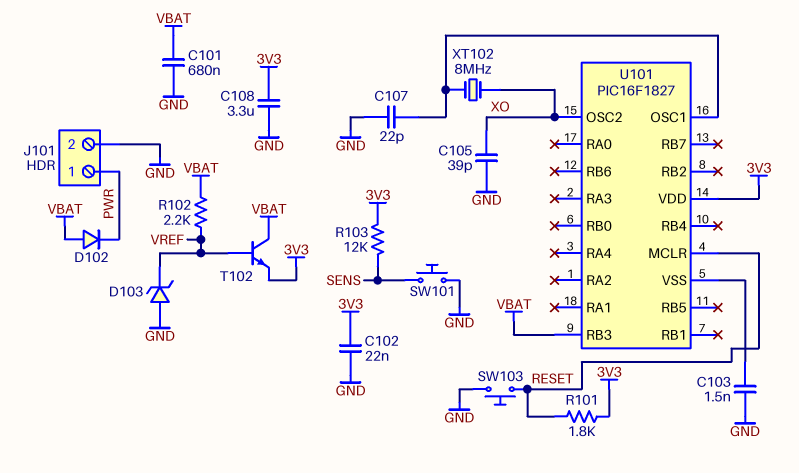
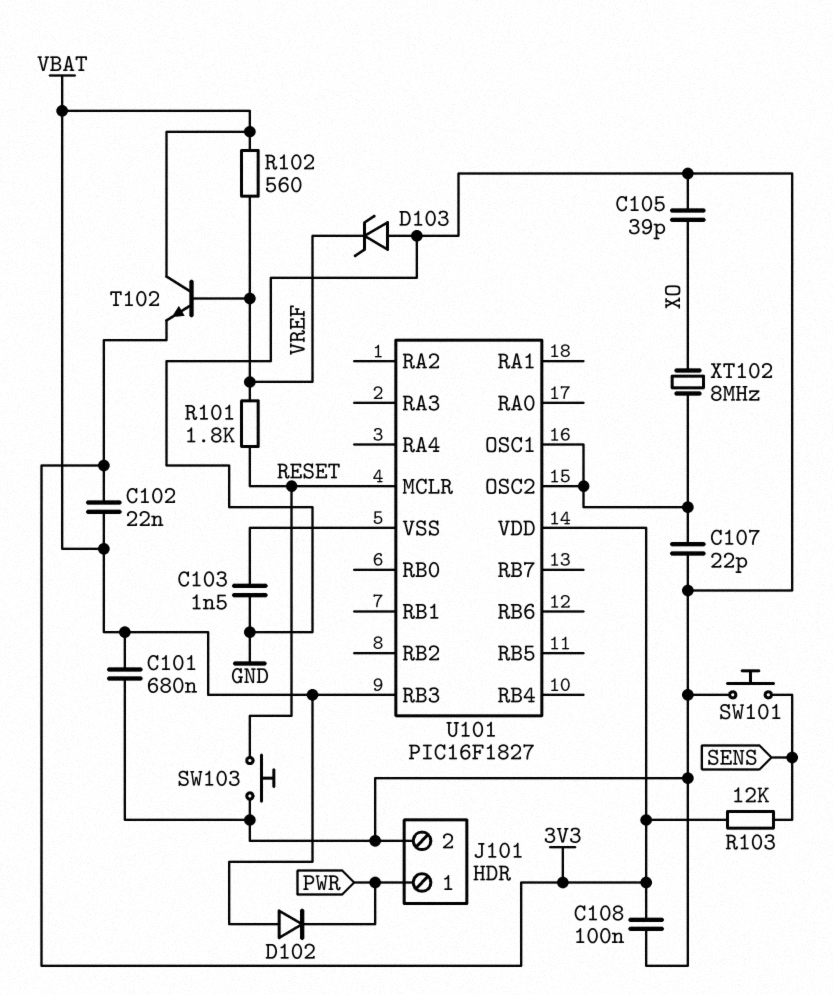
C102: 22nF (3V3, GND) -> 22nF (3V3, VBAT)
C108: 3.3uF (3V3, GND) -> 100nF (3V3, GND)
R101: 1.8k (3V3, RESET) -> 1.8k (RESET, VREF)
R102: 2.2k (VBAT, VREF) -> 560 (VBAT, VREF)
U101 pin OSC2: XO -> U101/OSC1

